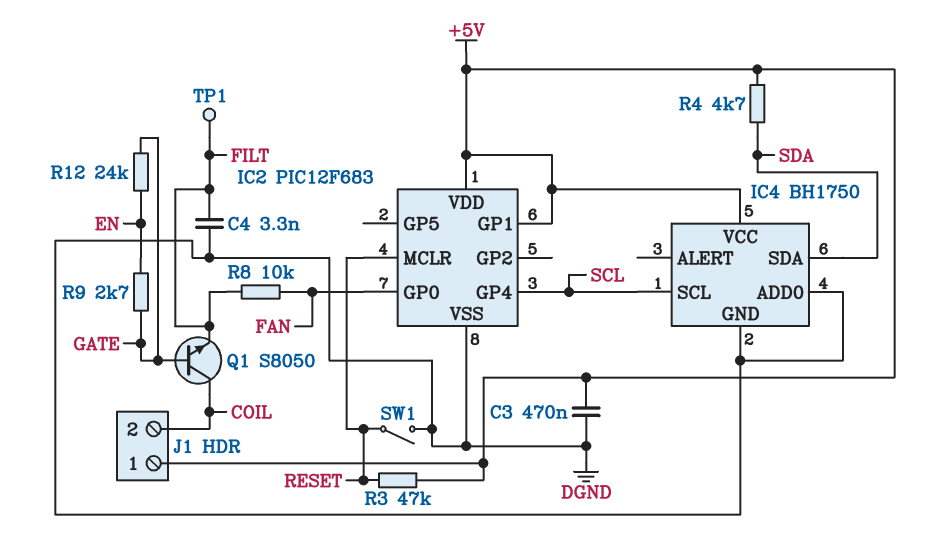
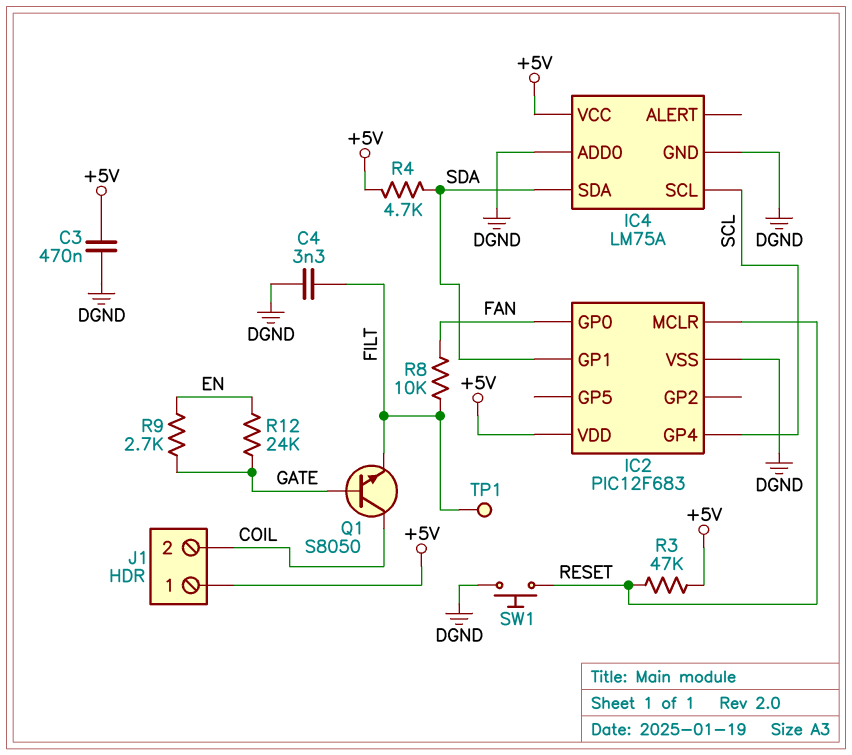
IC2 pin GP1: +5V -> SDA
IC4: BH1750 -> LM75A
SW1: switch (DGND, RESET) -> button (DGND, RESET)

